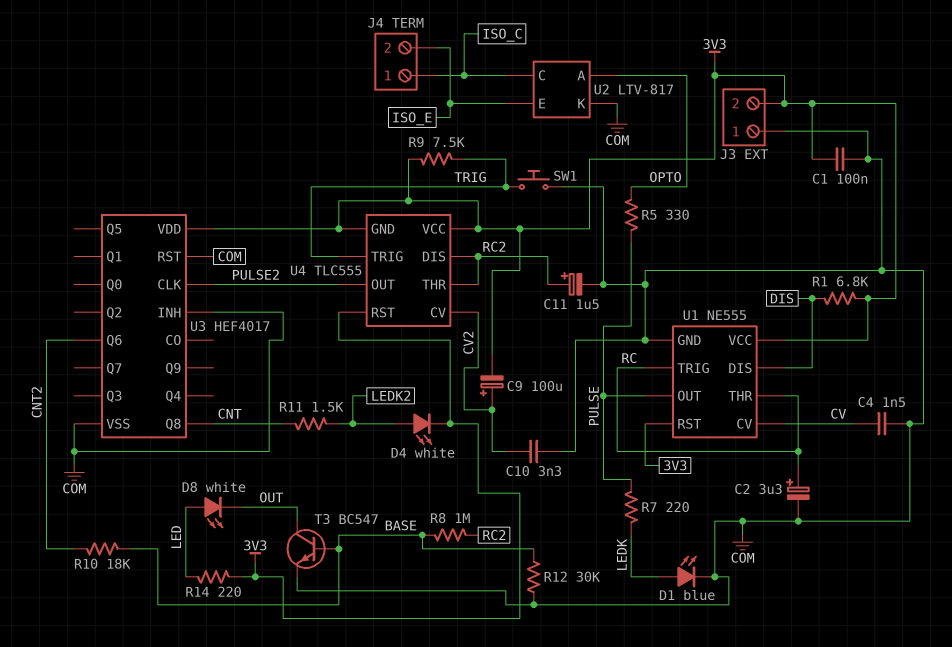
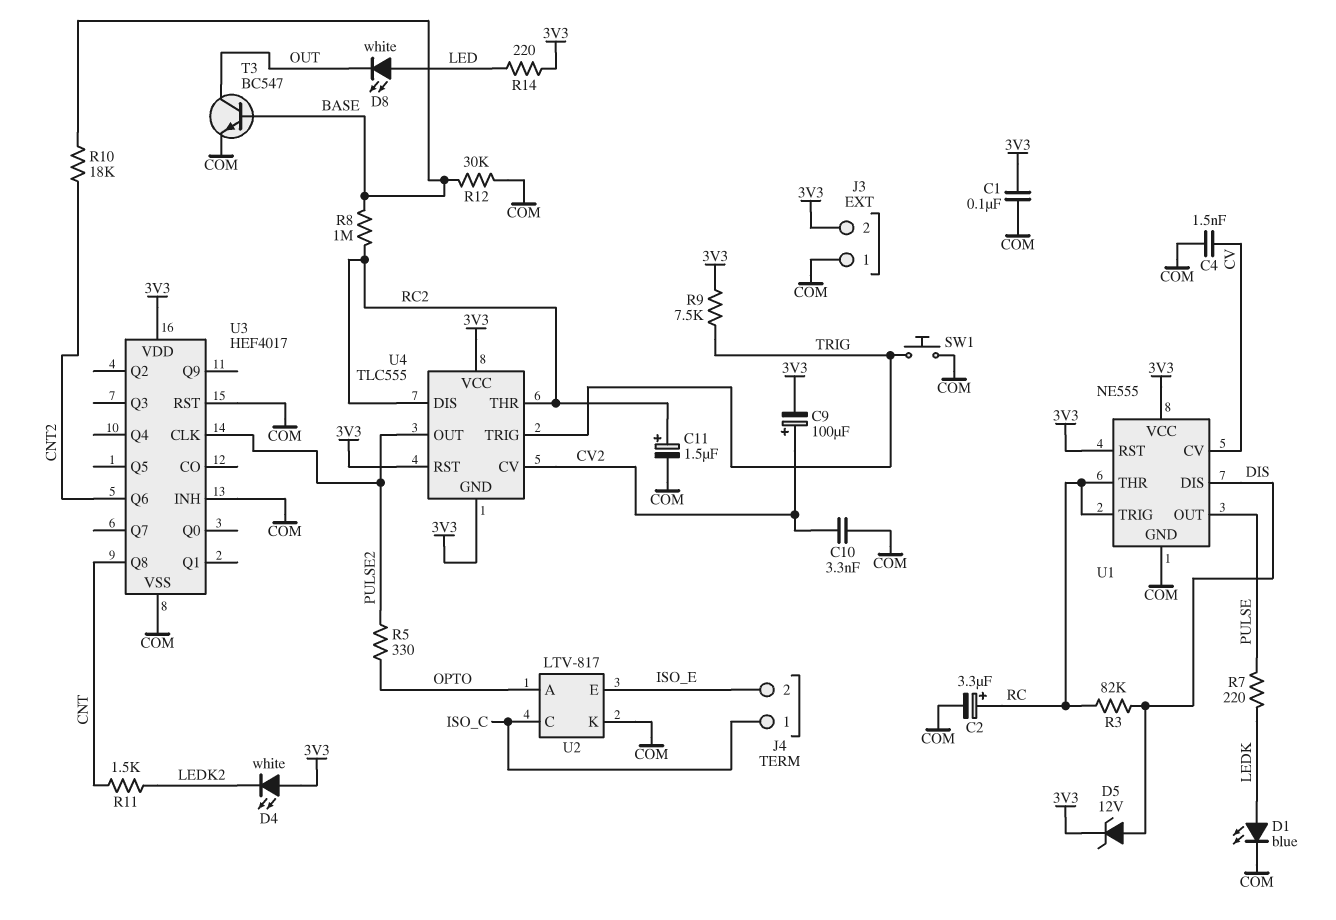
D4: LED white (A LEDK2, K 3V3) -> LED white (A 3V3, K LEDK2)
D5: none -> zener 12V (A DIS, K 3V3)
R1: 6.8k (3V3, DIS) -> none
R3: none -> 82k (DIS, RC)
R5: 330 (OPTO, PULSE) -> 330 (OPTO, PULSE2)

